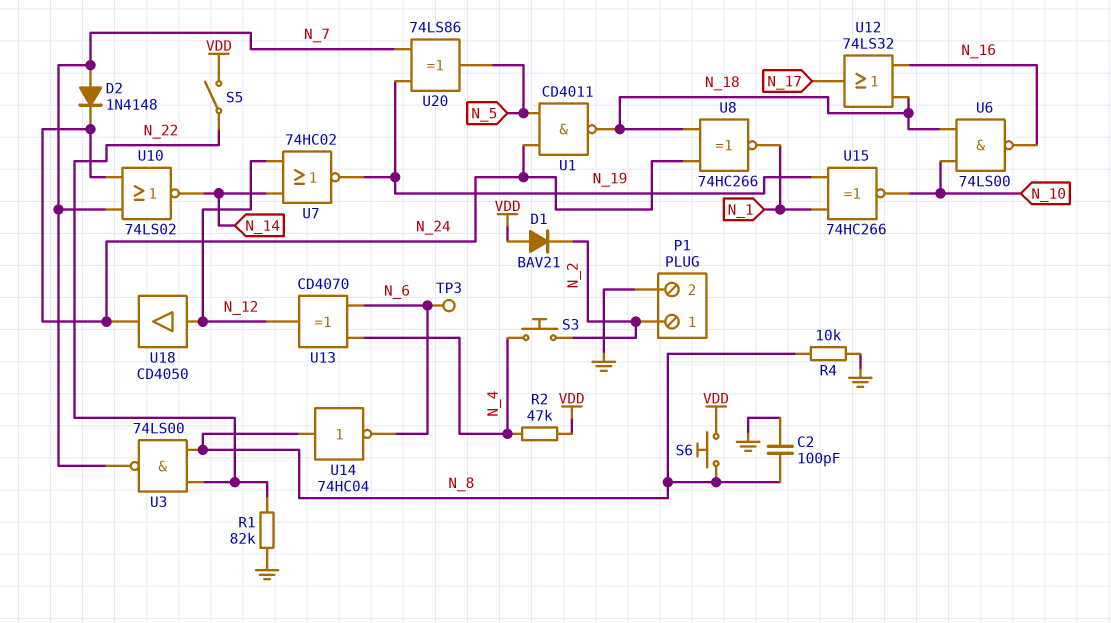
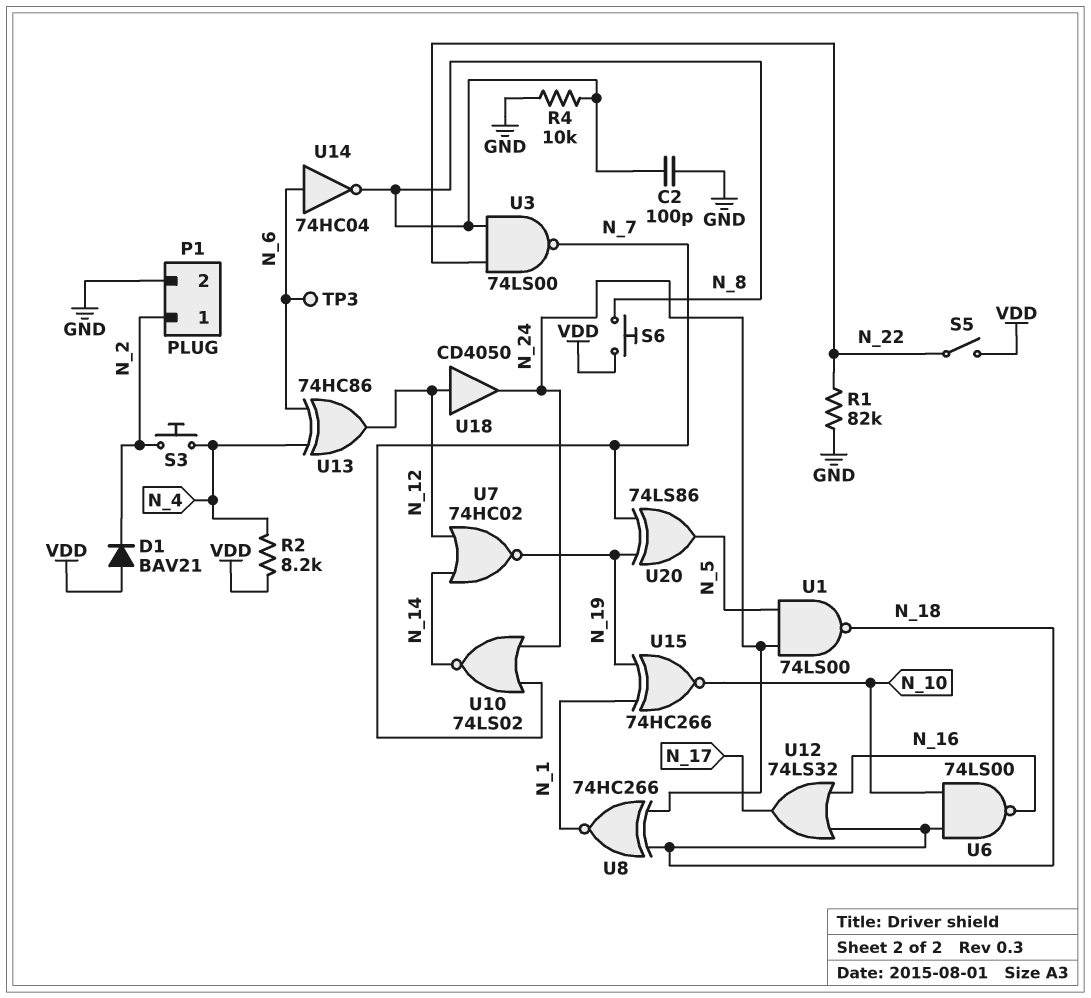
D2: diode 1N4148 (A N_7, K N_24) -> none
R2: 47k (N_4, VDD) -> 8.2k (N_4, VDD)
U1: NAND CD4011 (in N_5, in N_24, out N_18) -> NAND 74LS00 (in N_5, in N_24, out N_18)
U13: XOR CD4070 (in N_4, in N_6, out N_12) -> XOR 74HC86 (in N_4, in N_6, out N_12)
U14: NOT 74HC04 (in N_8, out N_6) -> NOT 74HC04 (in N_6, out N_8)

